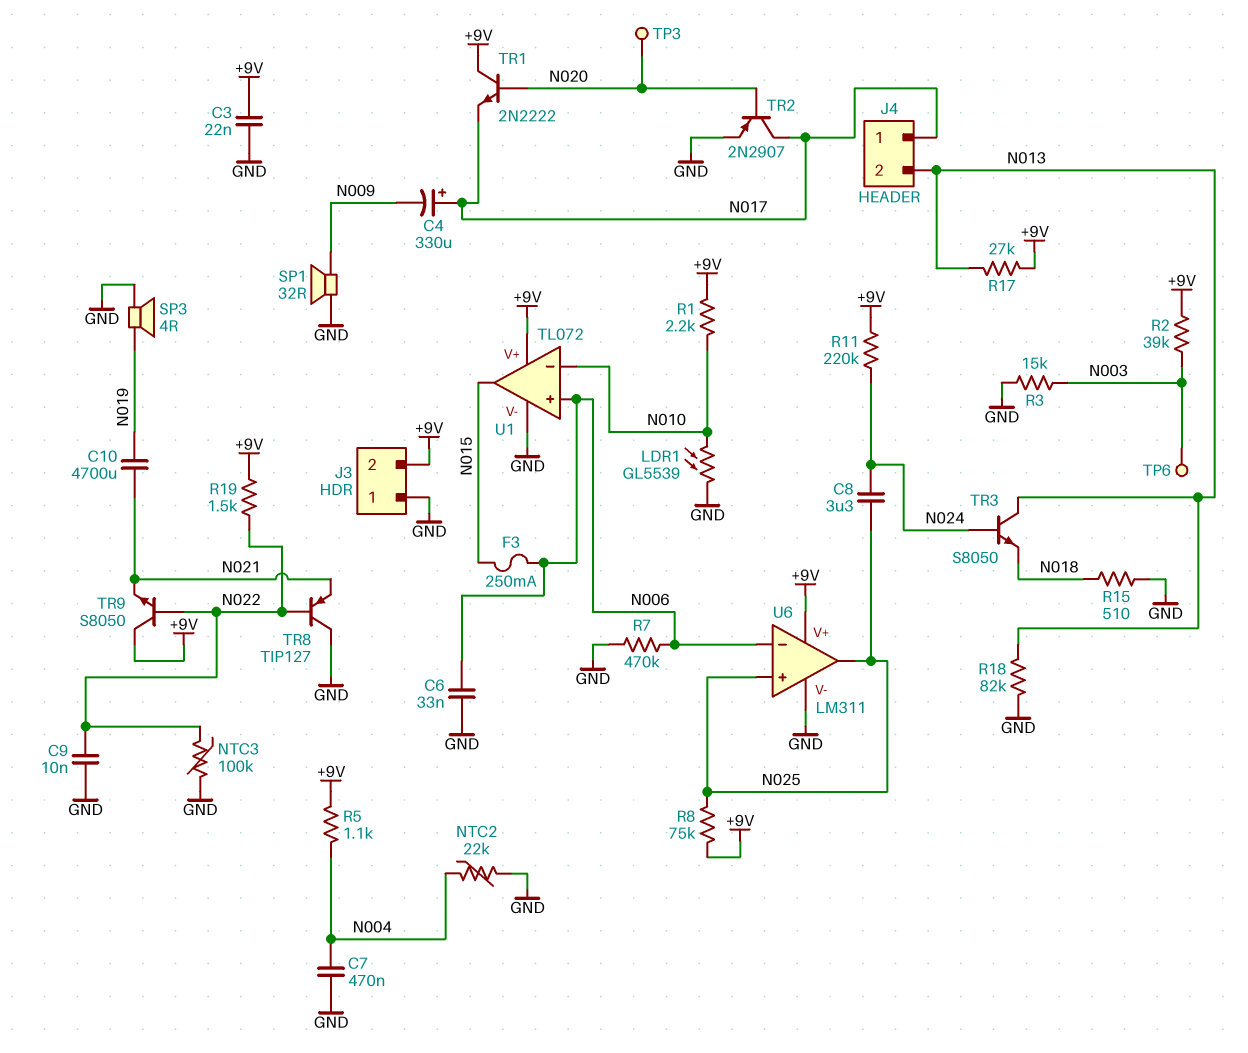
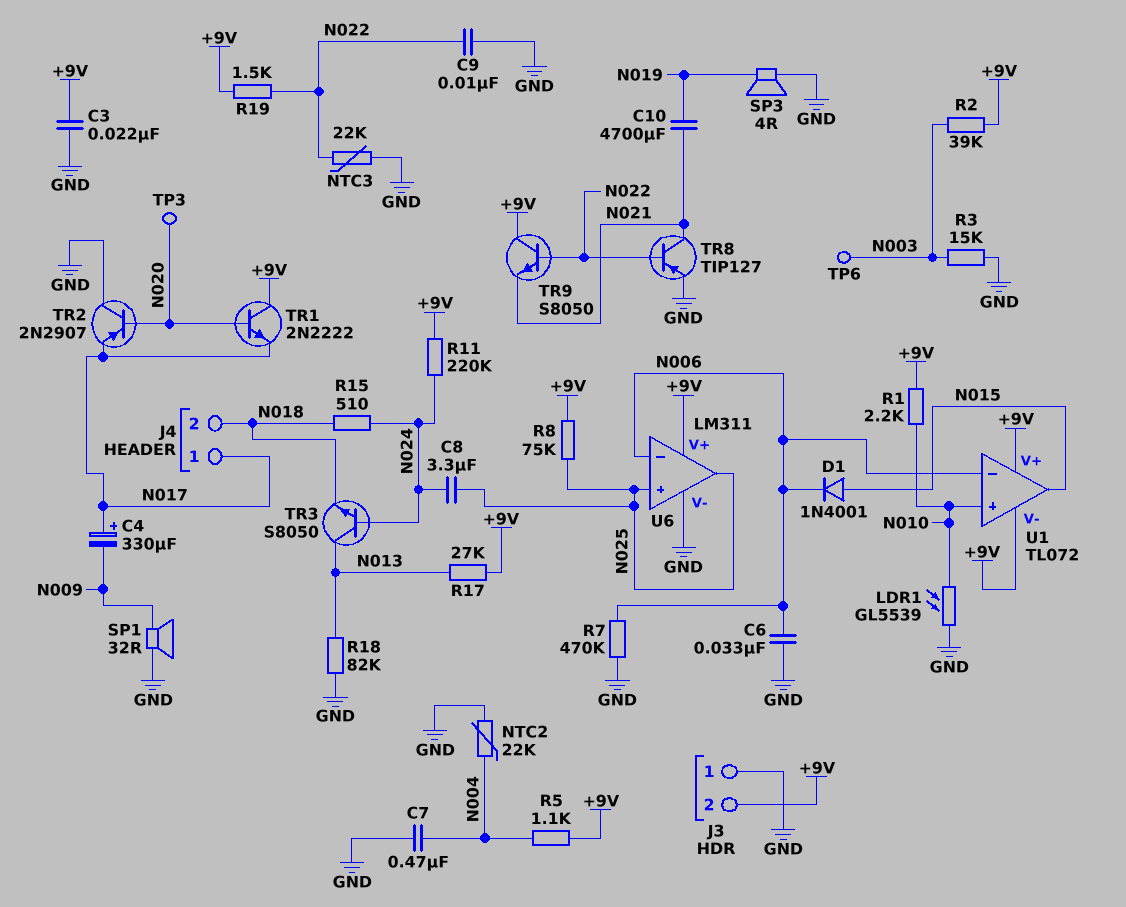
D1: none -> diode 1N4001 (A N015, K N006)
F3: 250mA (N006, N015) -> none
J4 pin 2: N013 -> N018
NTC3: 100k (GND, N022) -> 22k (GND, N022)
R15: 510 (GND, N018) -> 510 (N018, N024)
TR2: PNP 2N2907 (B N020, C N017, E GND) -> PNP 2N2907 (B N020, C GND, E N017)
TR8: PNP TIP127 (B N022, C GND, E N021) -> PNP TIP127 (B N022, C N021, E GND)
U1 pin V-: GND -> +9V
U1 pin in+: N006 -> N010
U1 pin in-: N010 -> N006

